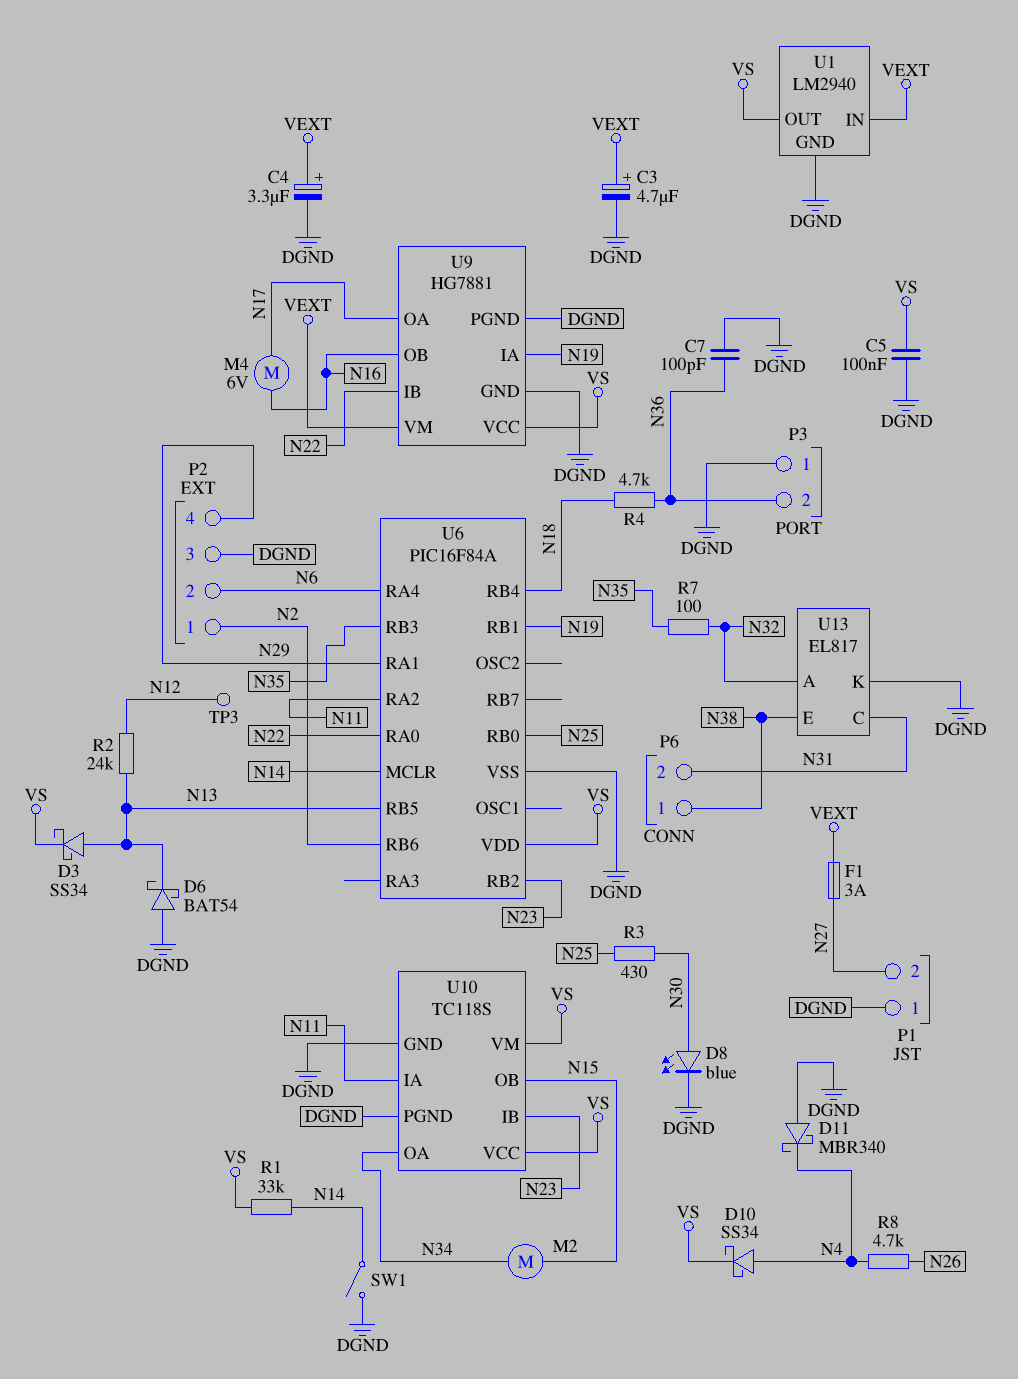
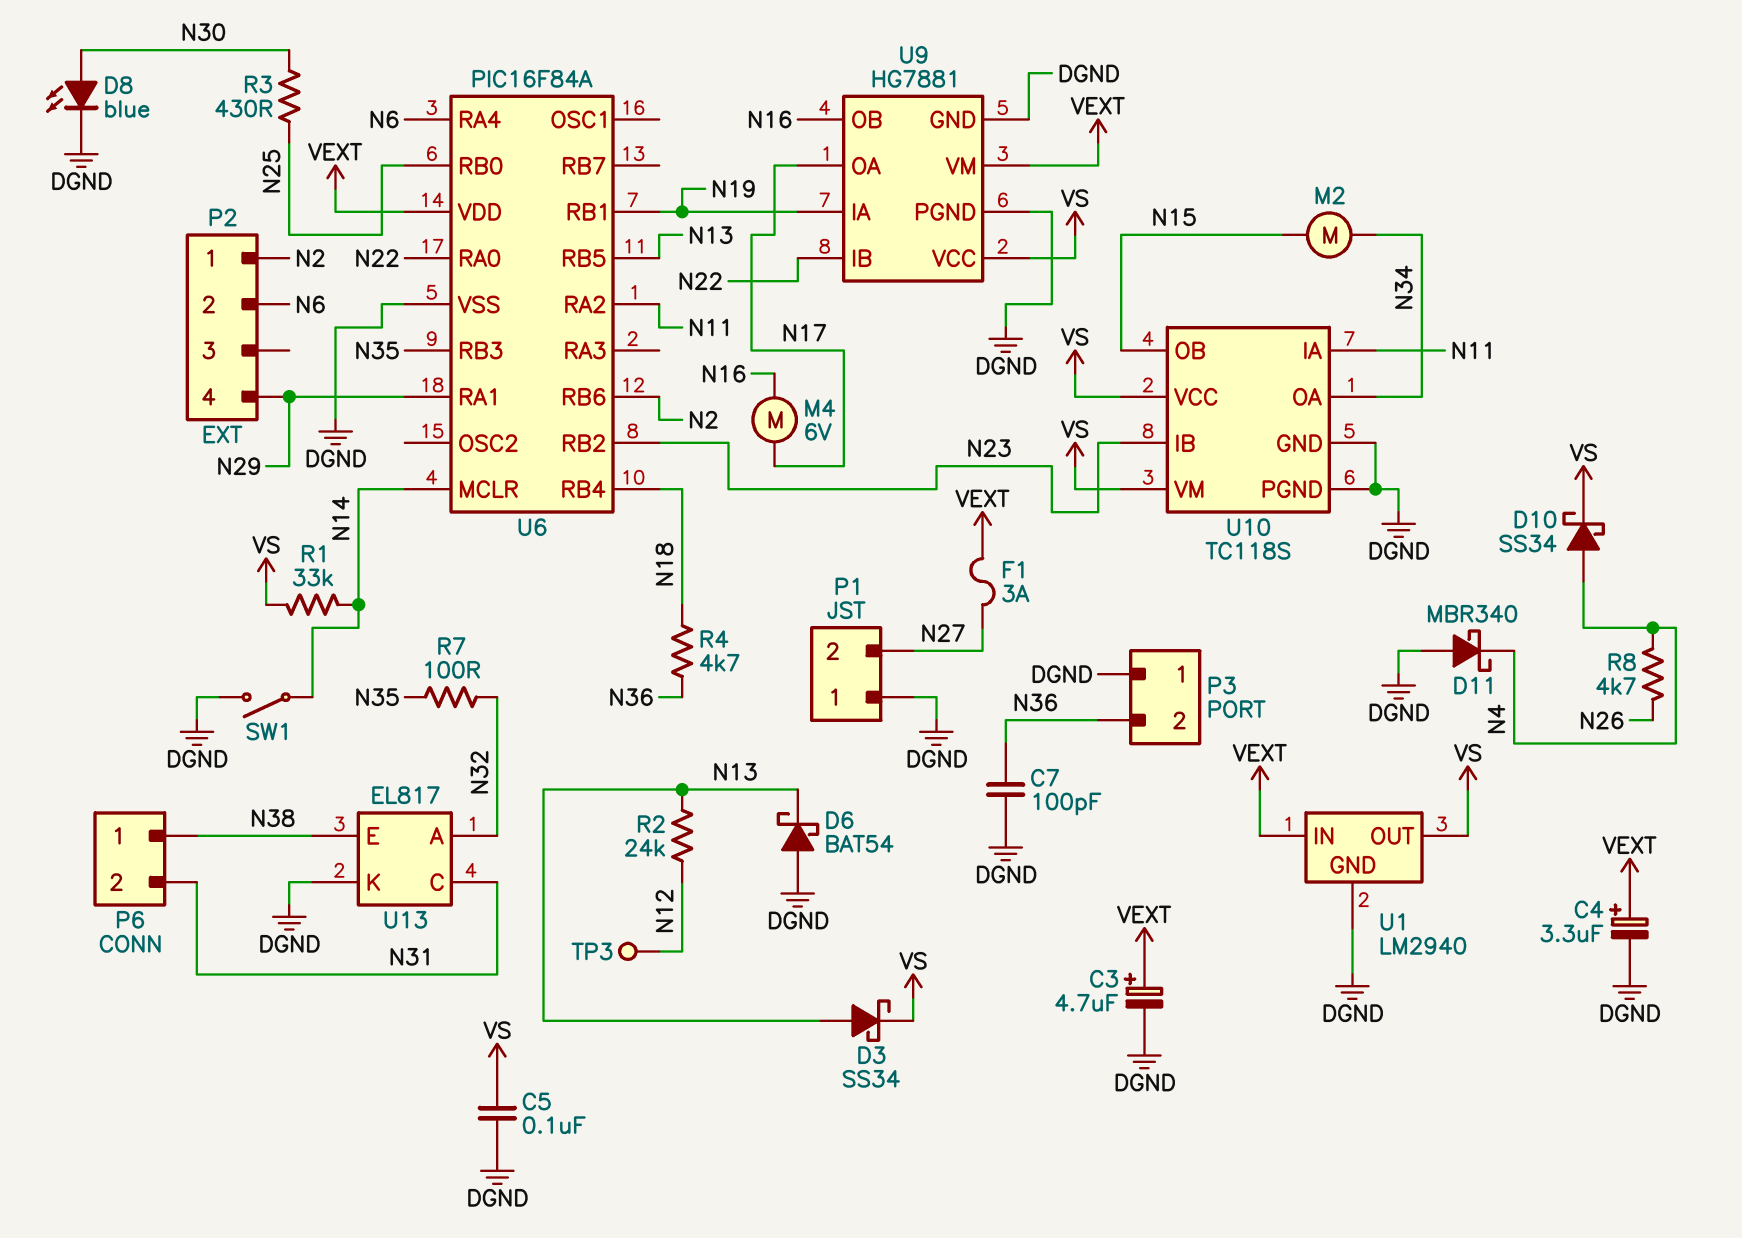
P2 pin 3: DGND -> none
U6 pin VDD: VS -> VEXT

